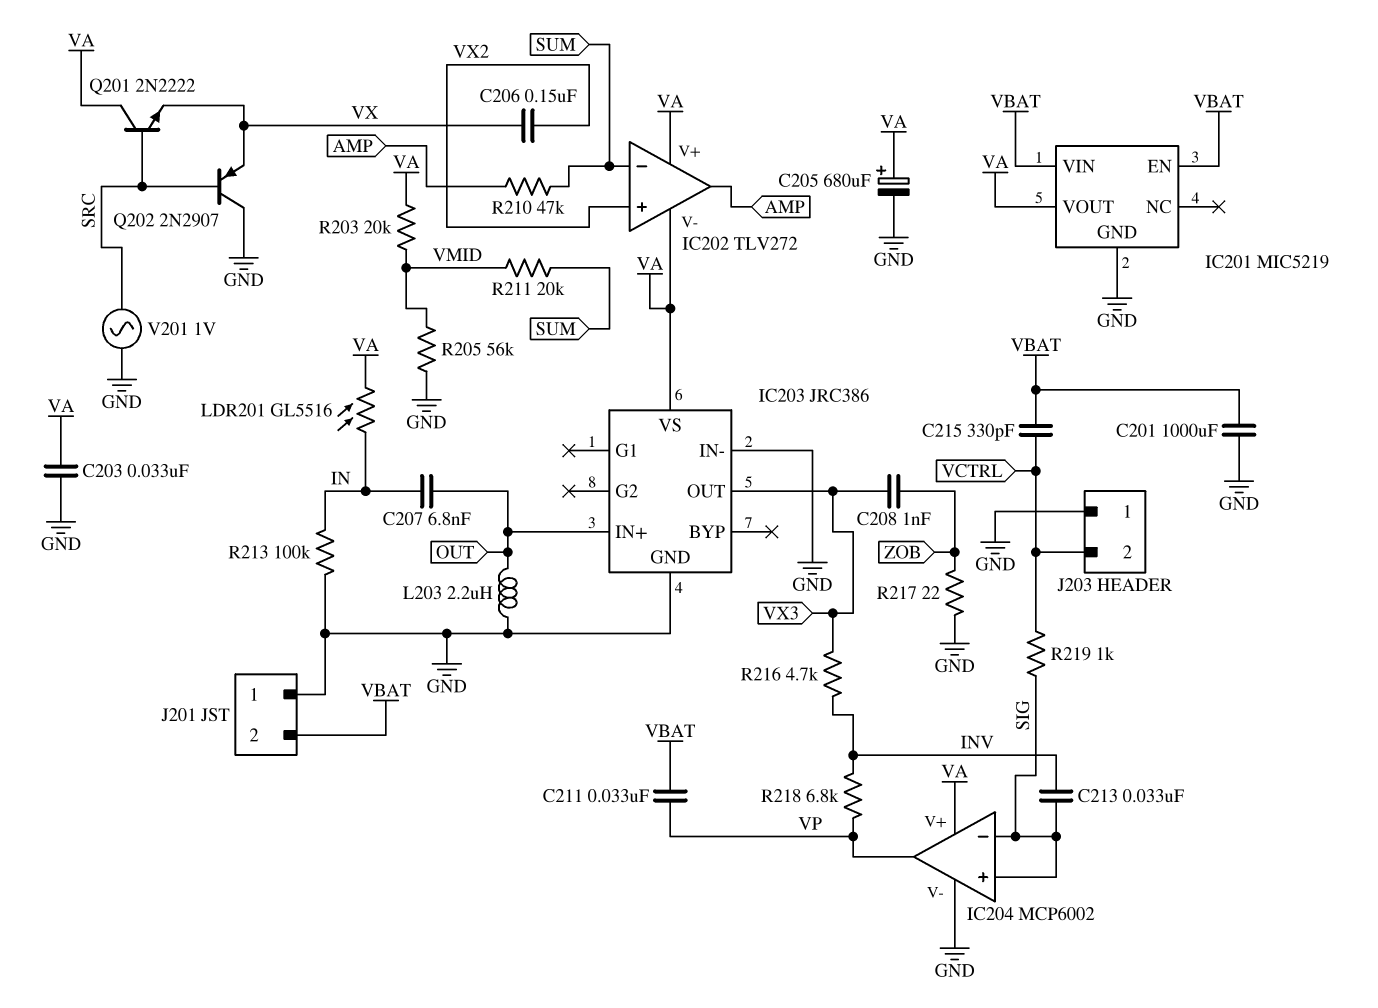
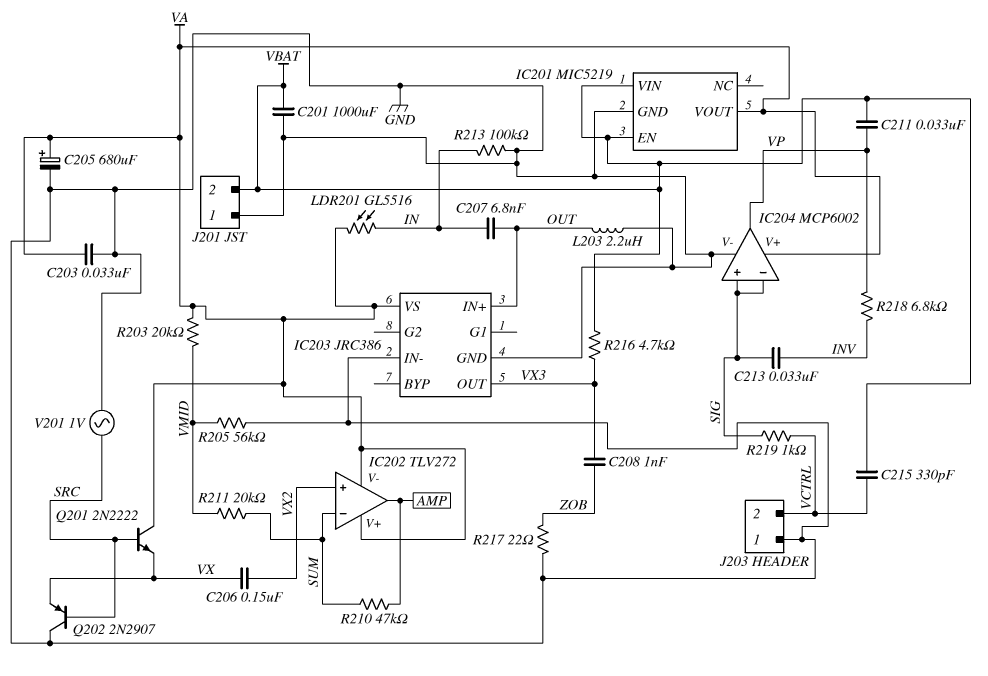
R216: 4.7k (INV, VX3) -> 4.7k (VBAT, VX3)

